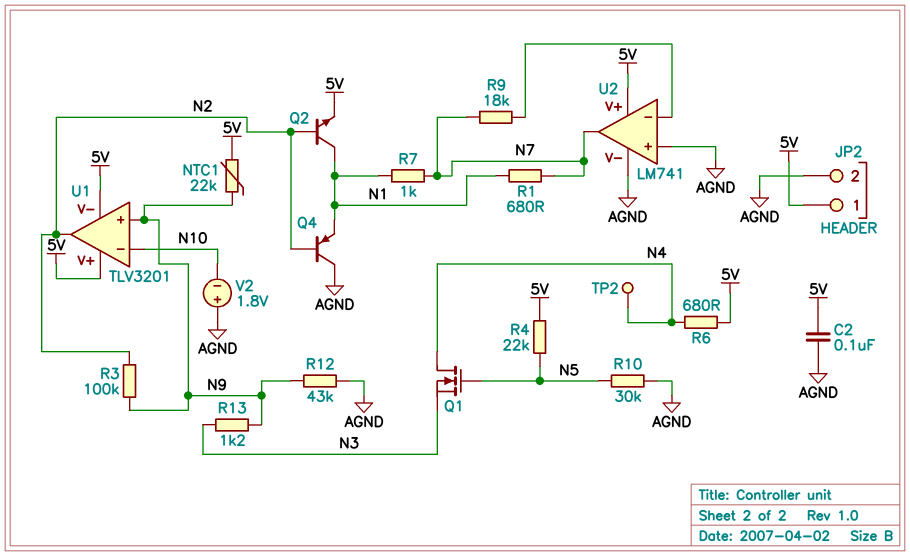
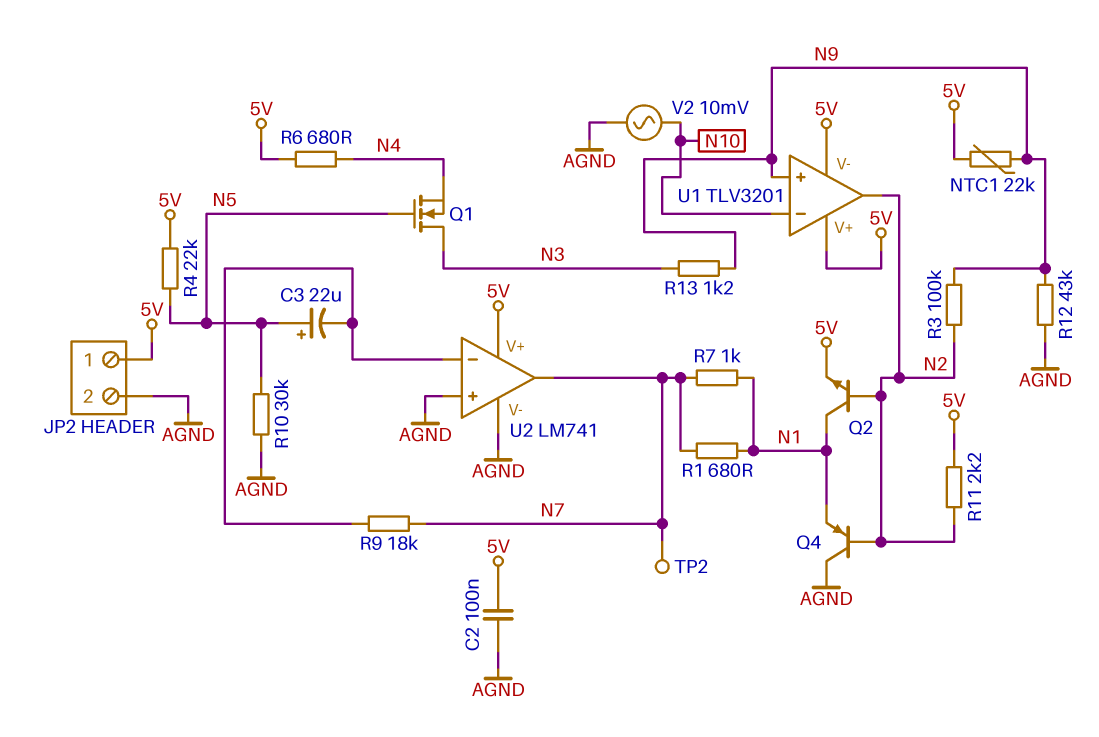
C3: none -> 22uF (plus N5, minus U2/in-)
Q1: NMOS (G N5, D N4, S N3) -> NMOS (G N5, D N3, S N4)
R11: none -> 2.2k (5V, N2)
TP2: test point (N4) -> test point (N7)
V2: 1.8V (plus AGND, minus N10) -> AC 10mV (AGND, N10)

